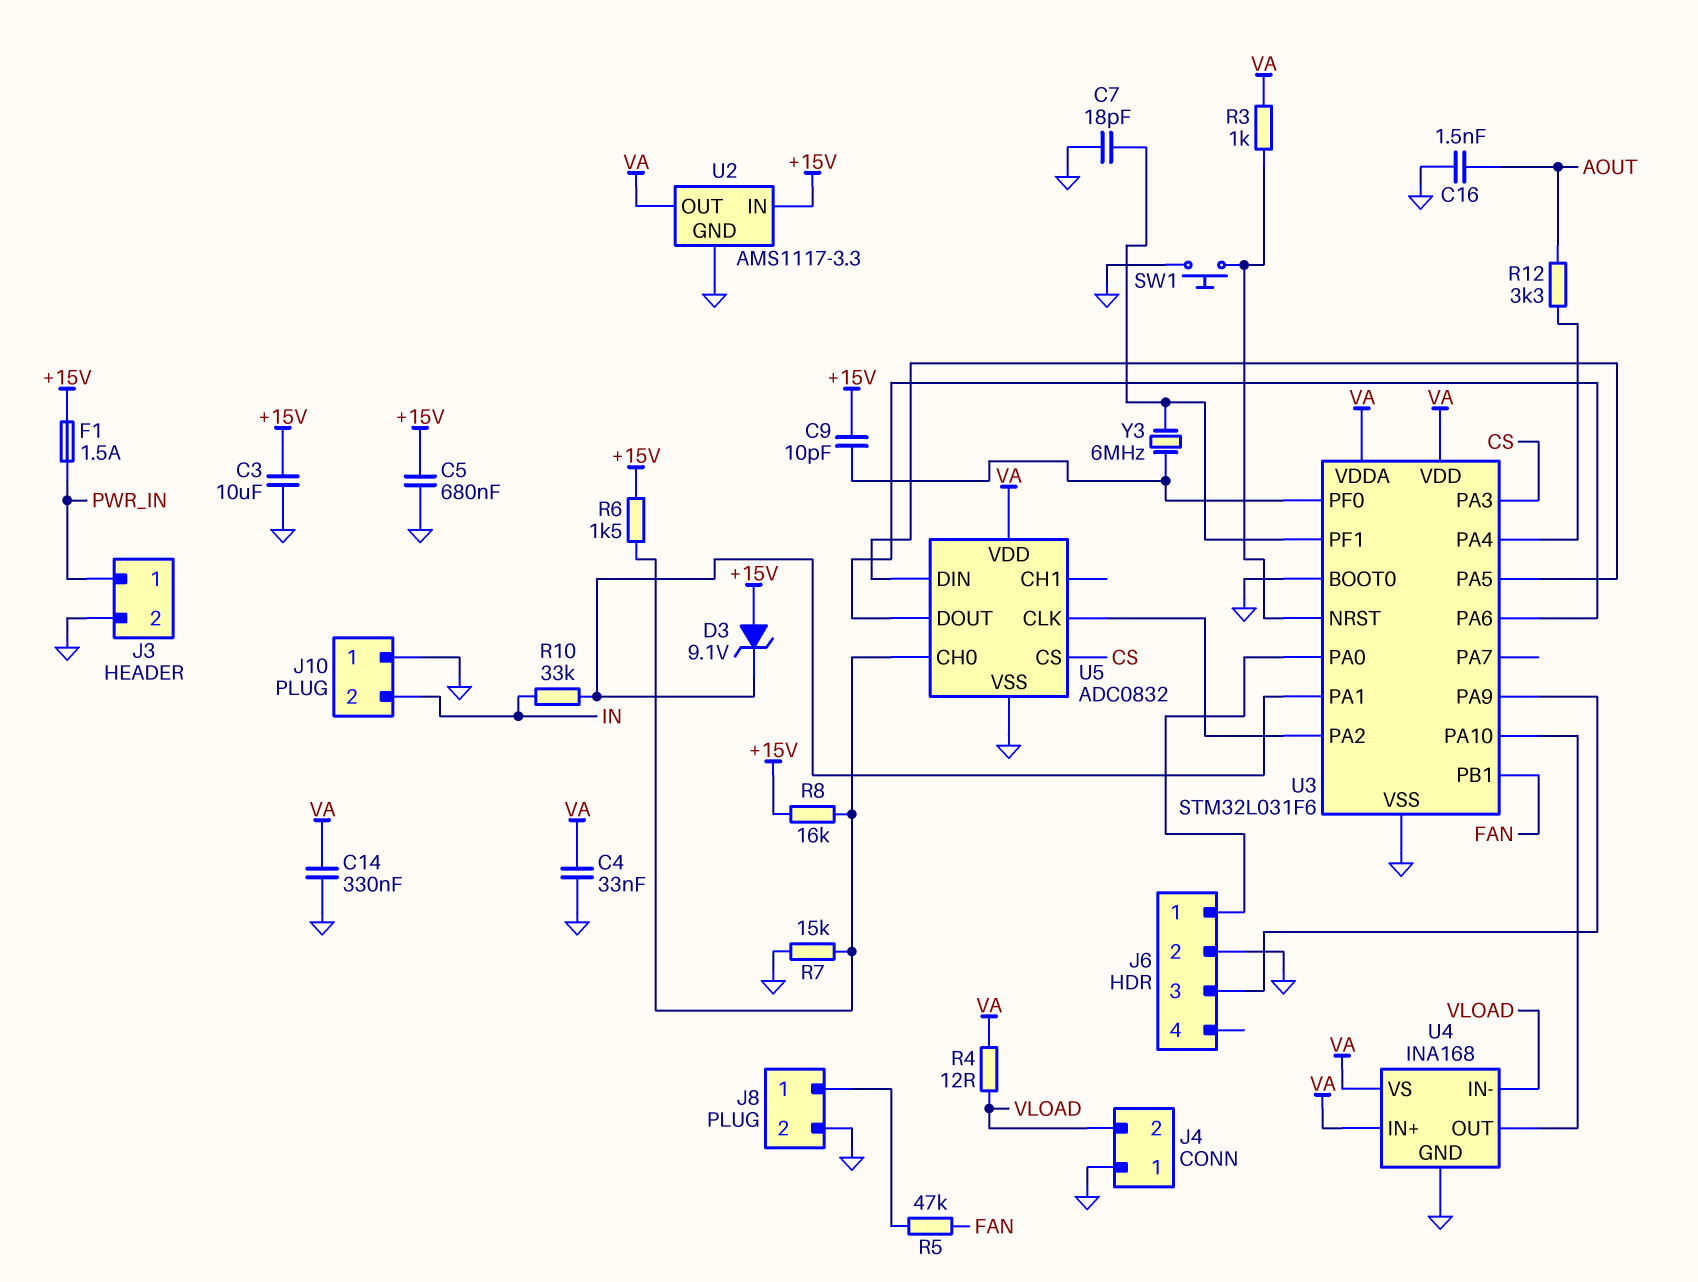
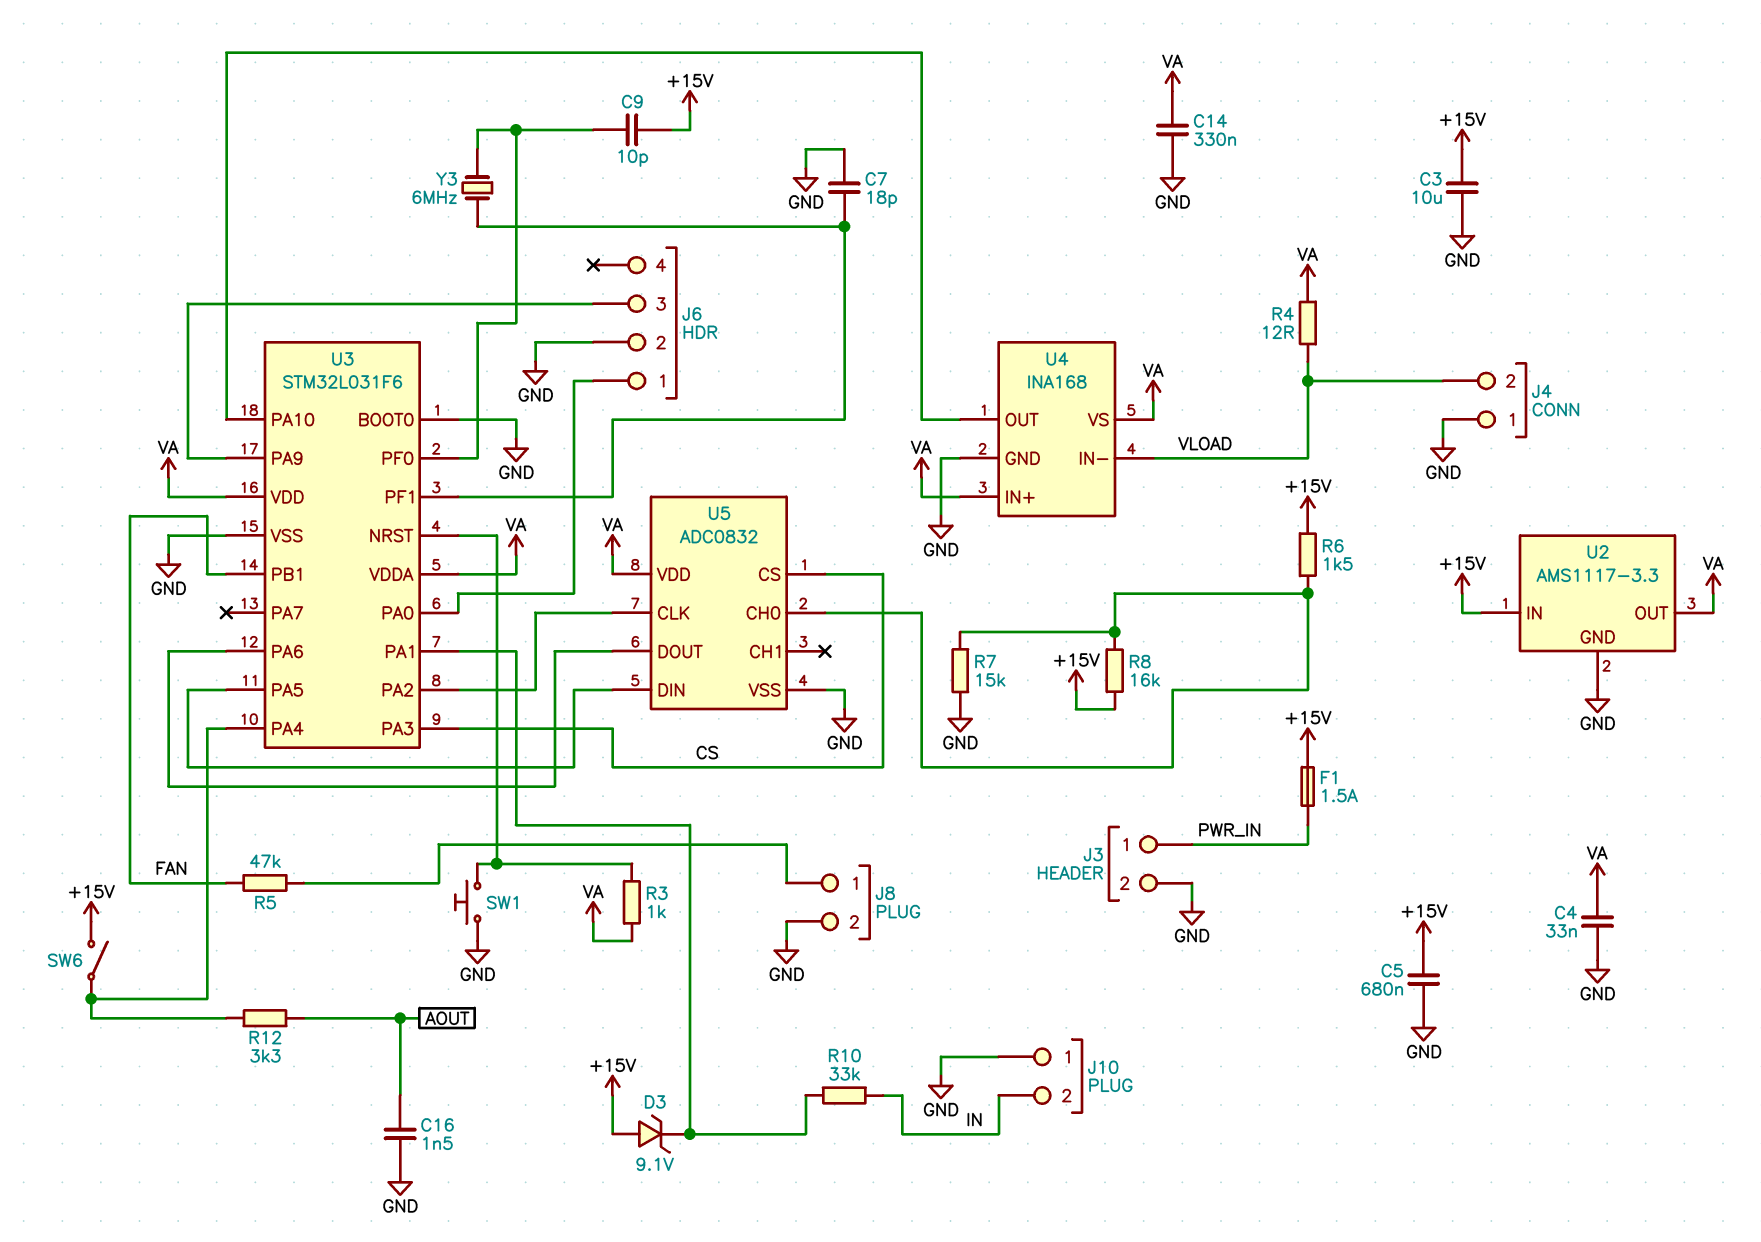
SW6: none -> switch (+15V, U3/PA4)

